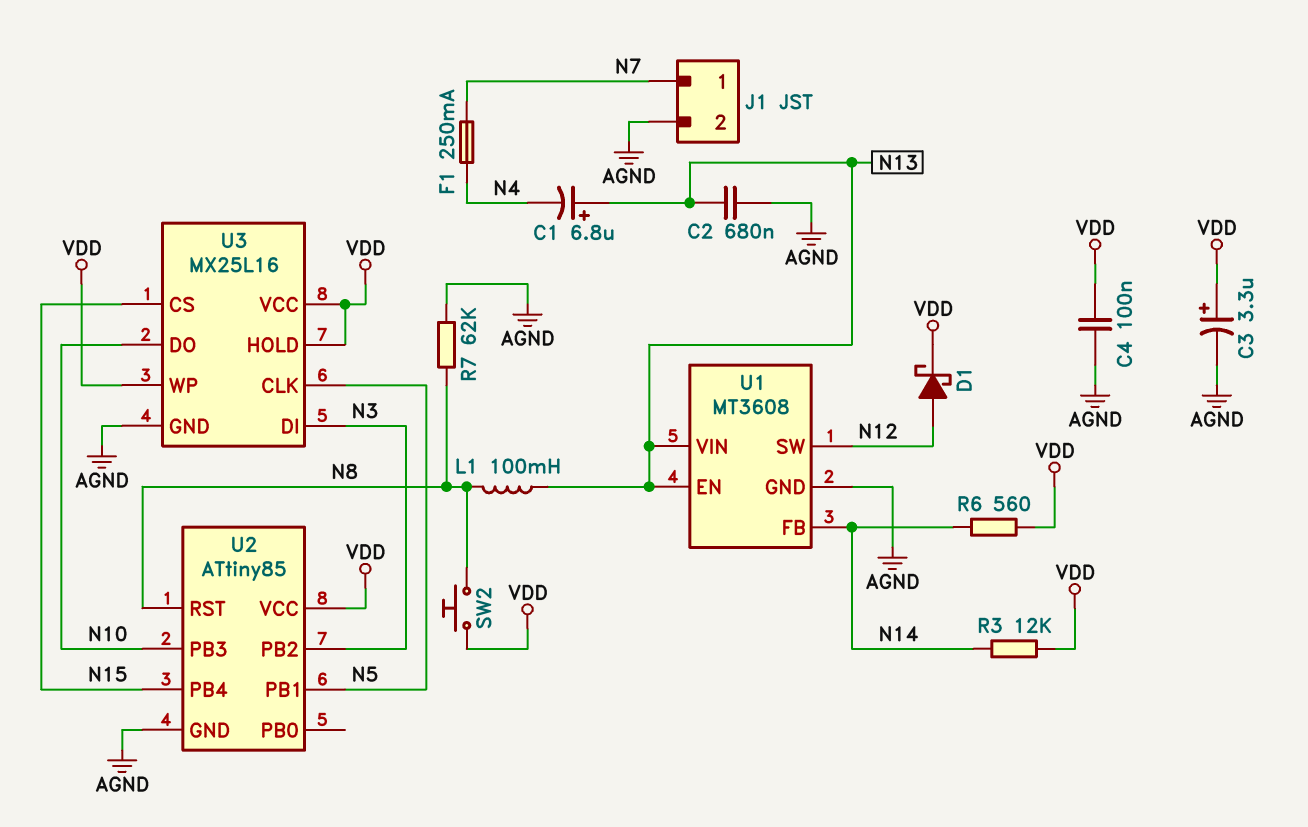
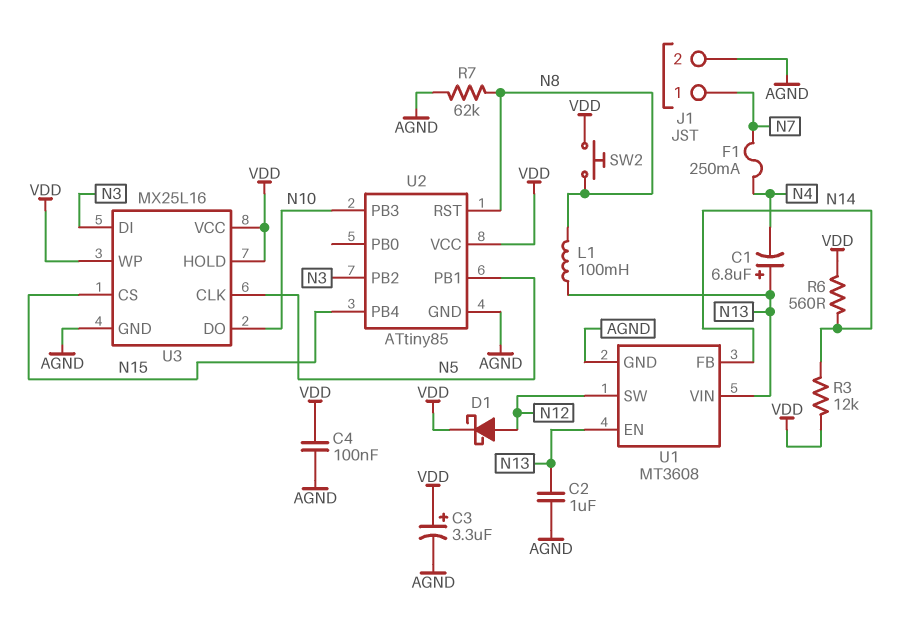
C2: 680nF (AGND, N13) -> 1uF (AGND, N13)

